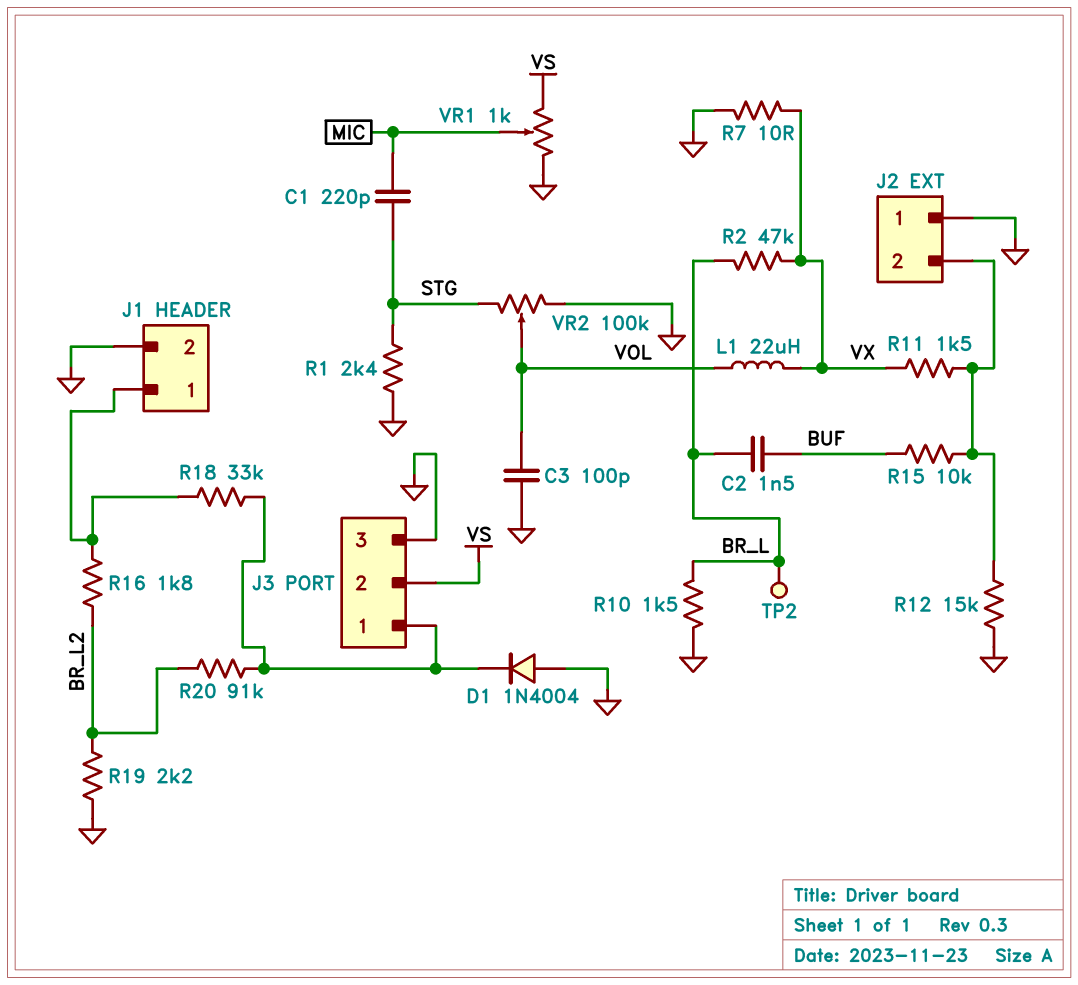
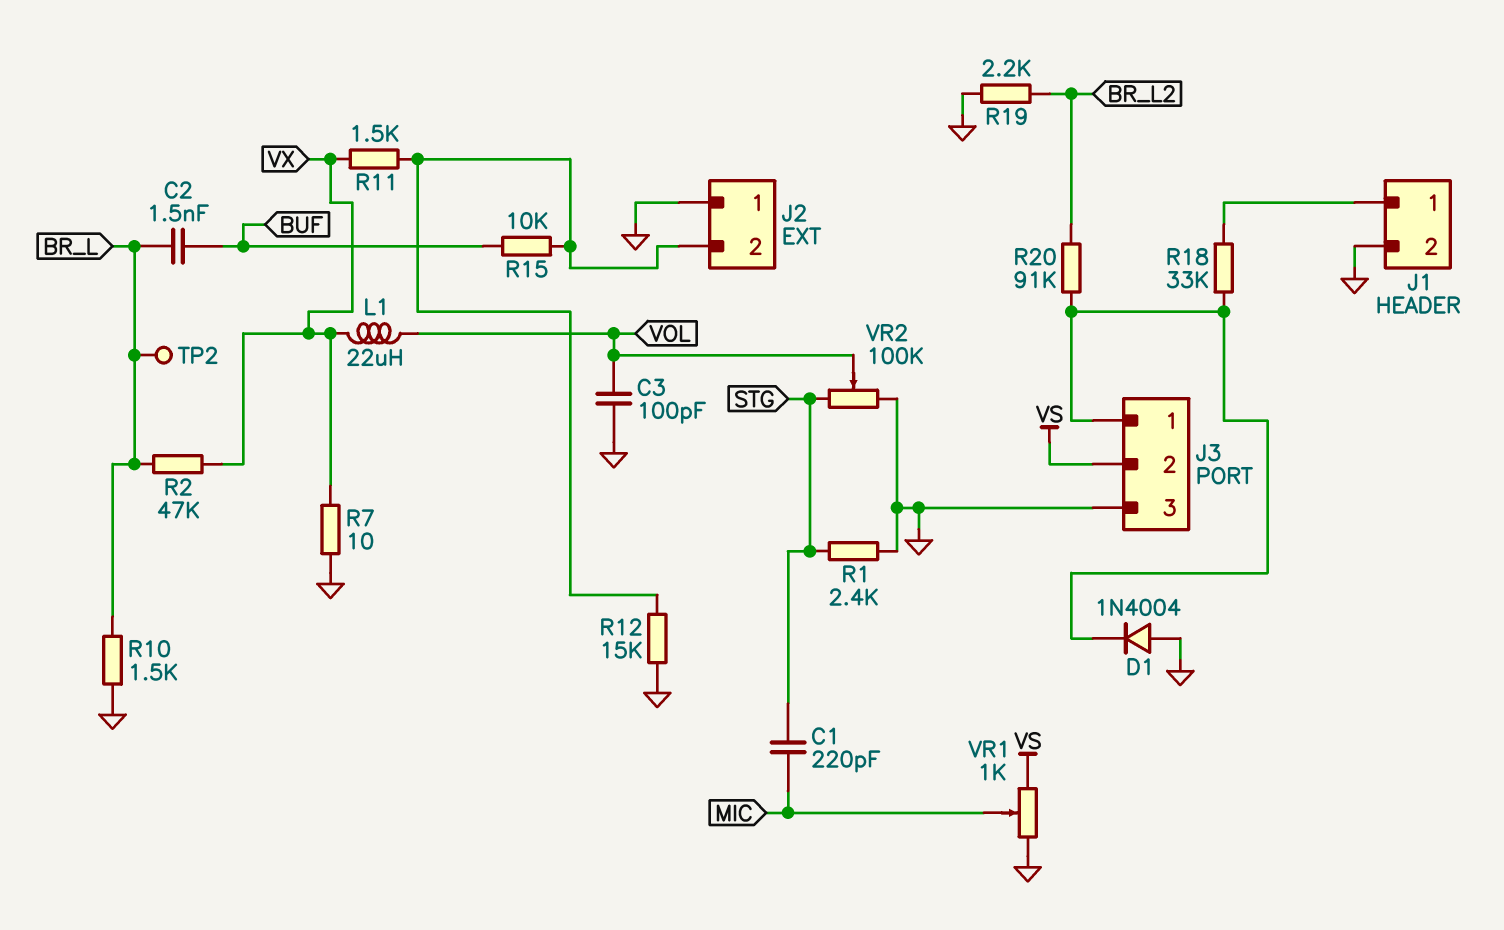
R16: 1.8k (BR_L2, J1/1) -> none

